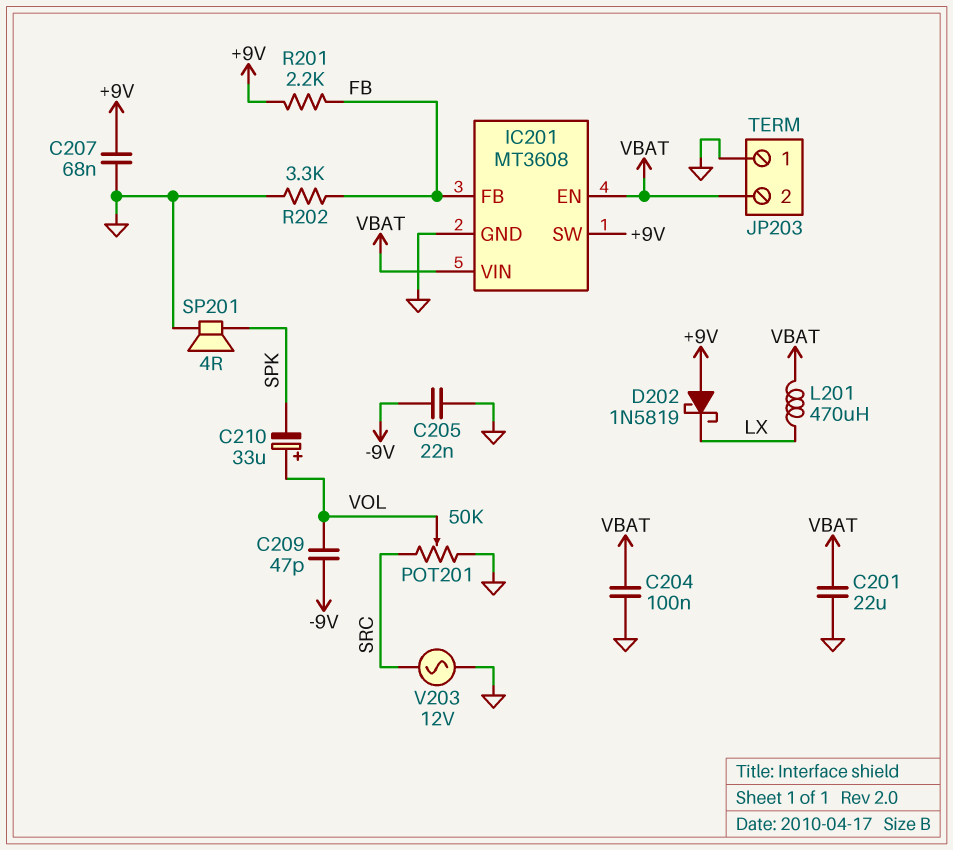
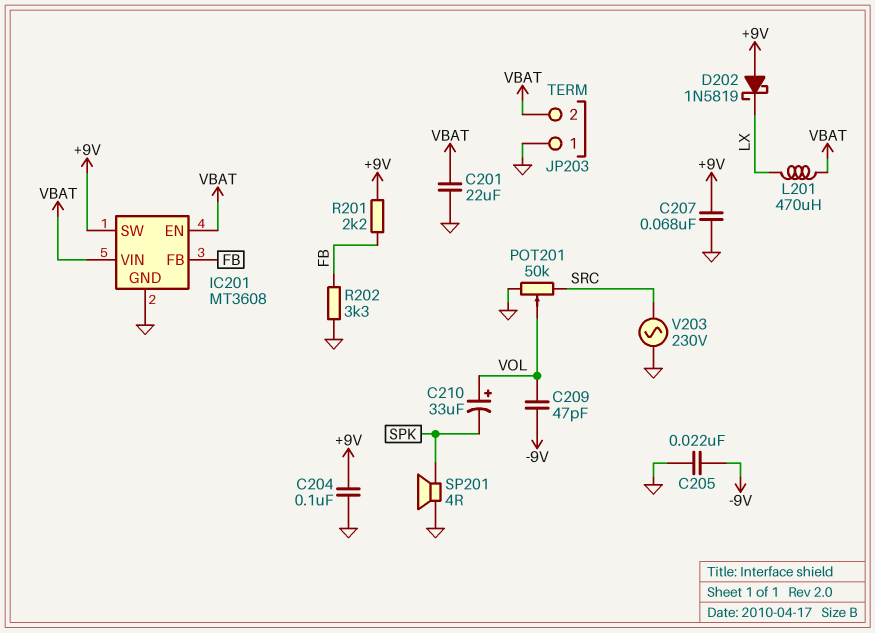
C204: 100nF (GND, VBAT) -> 100nF (+9V, GND)
V203: AC 12V (GND, SRC) -> AC 230V (GND, SRC)

